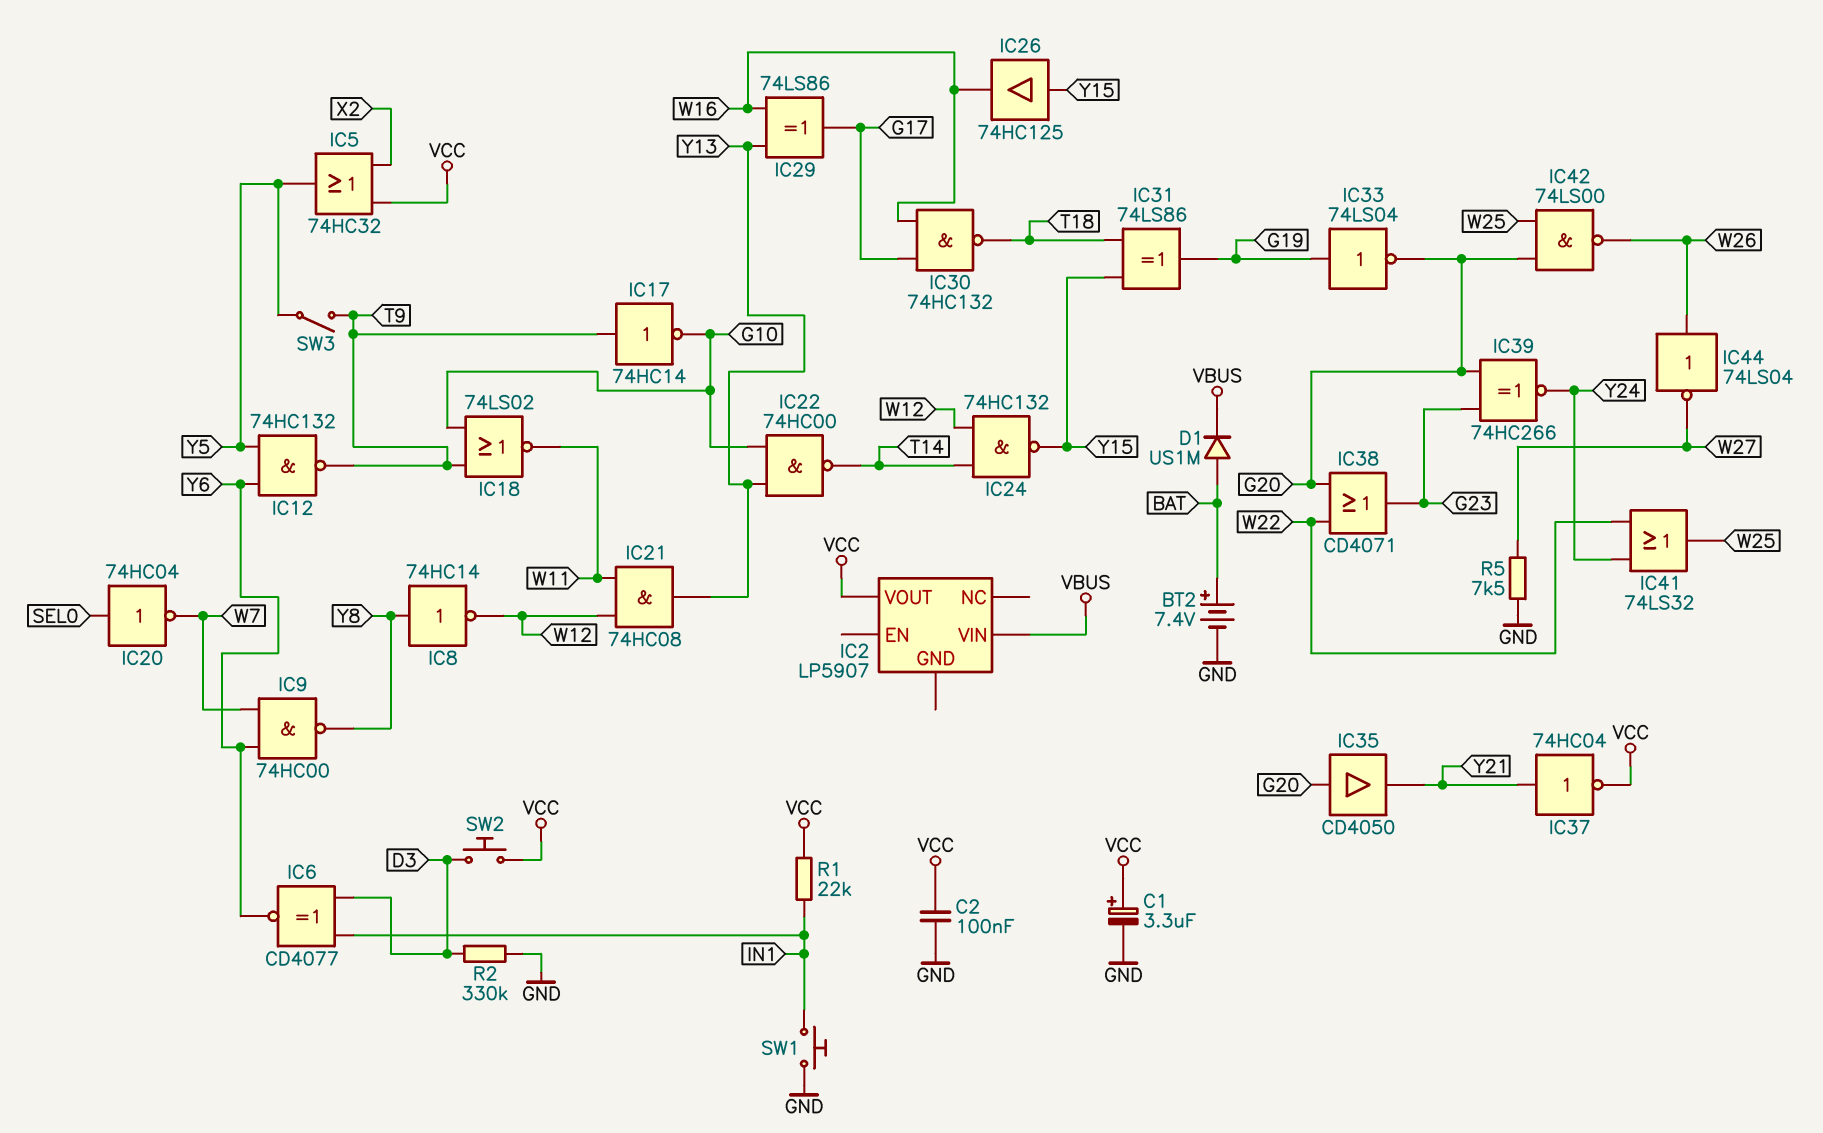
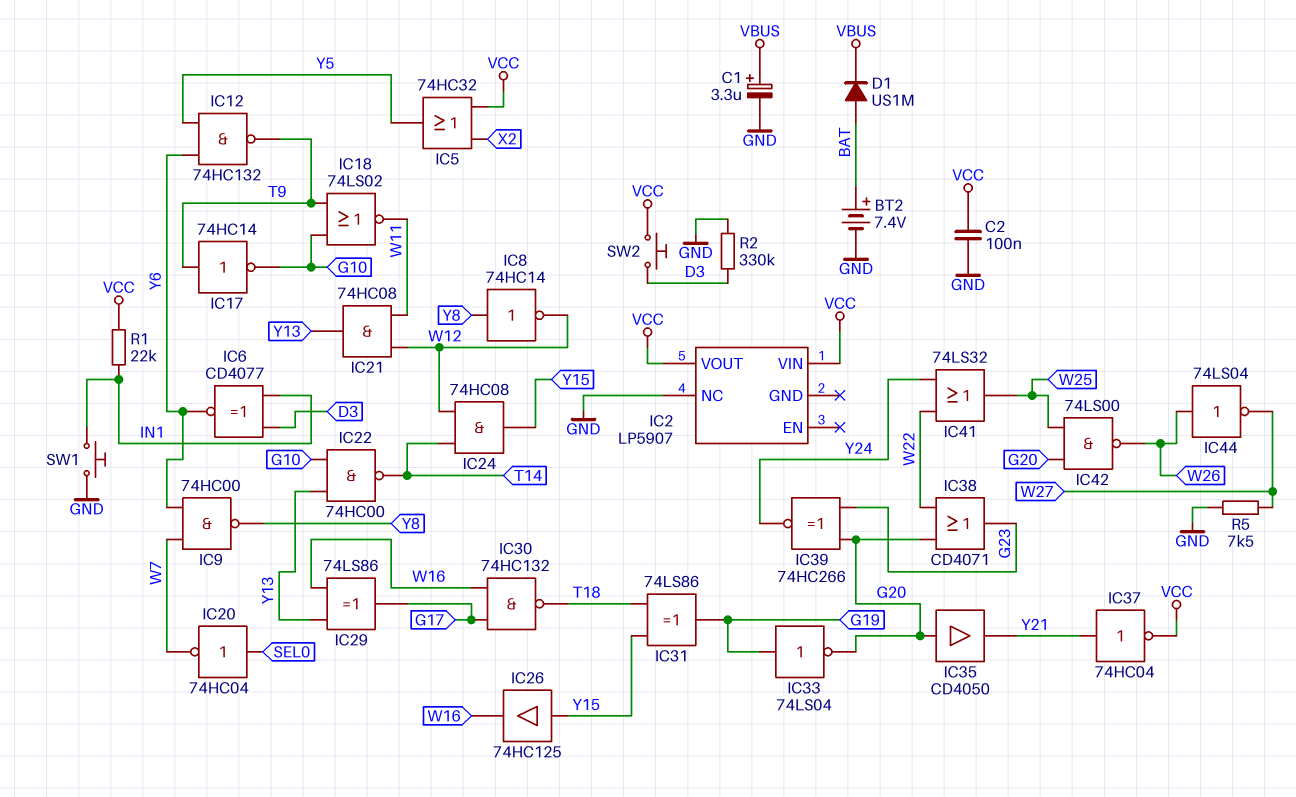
C1: 3.3uF (plus VCC, minus GND) -> 3.3uF (plus VBUS, minus GND)
IC2 pin NC: none -> GND
IC2 pin VIN: VBUS -> VCC
IC24: NAND 74HC132 (in T14, in W12, out Y15) -> AND 74HC08 (in T14, in W12, out Y15)
SW3: switch (T9, Y5) -> none

